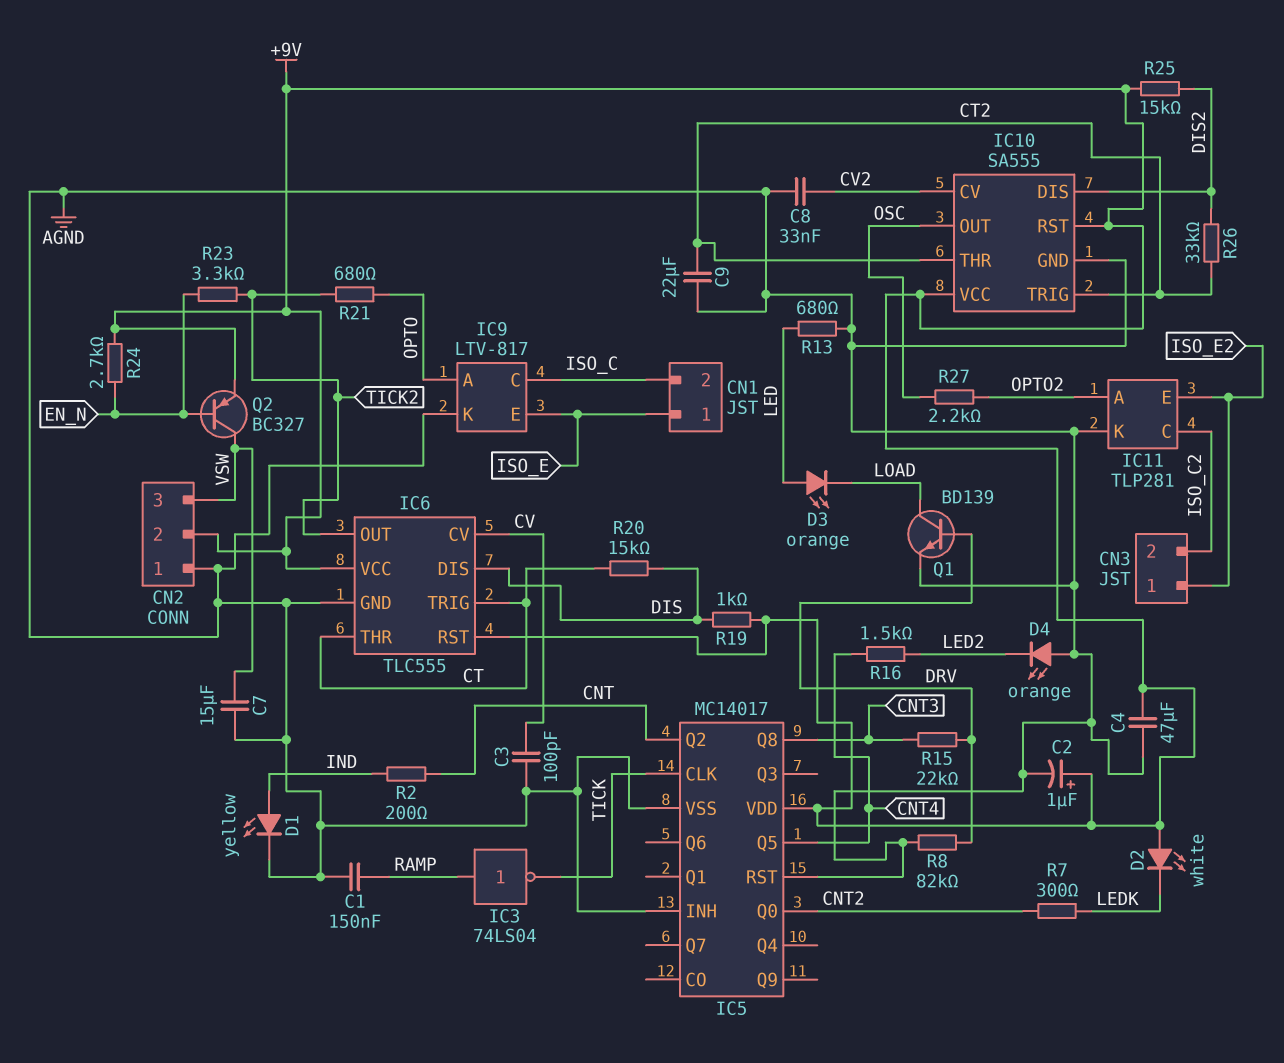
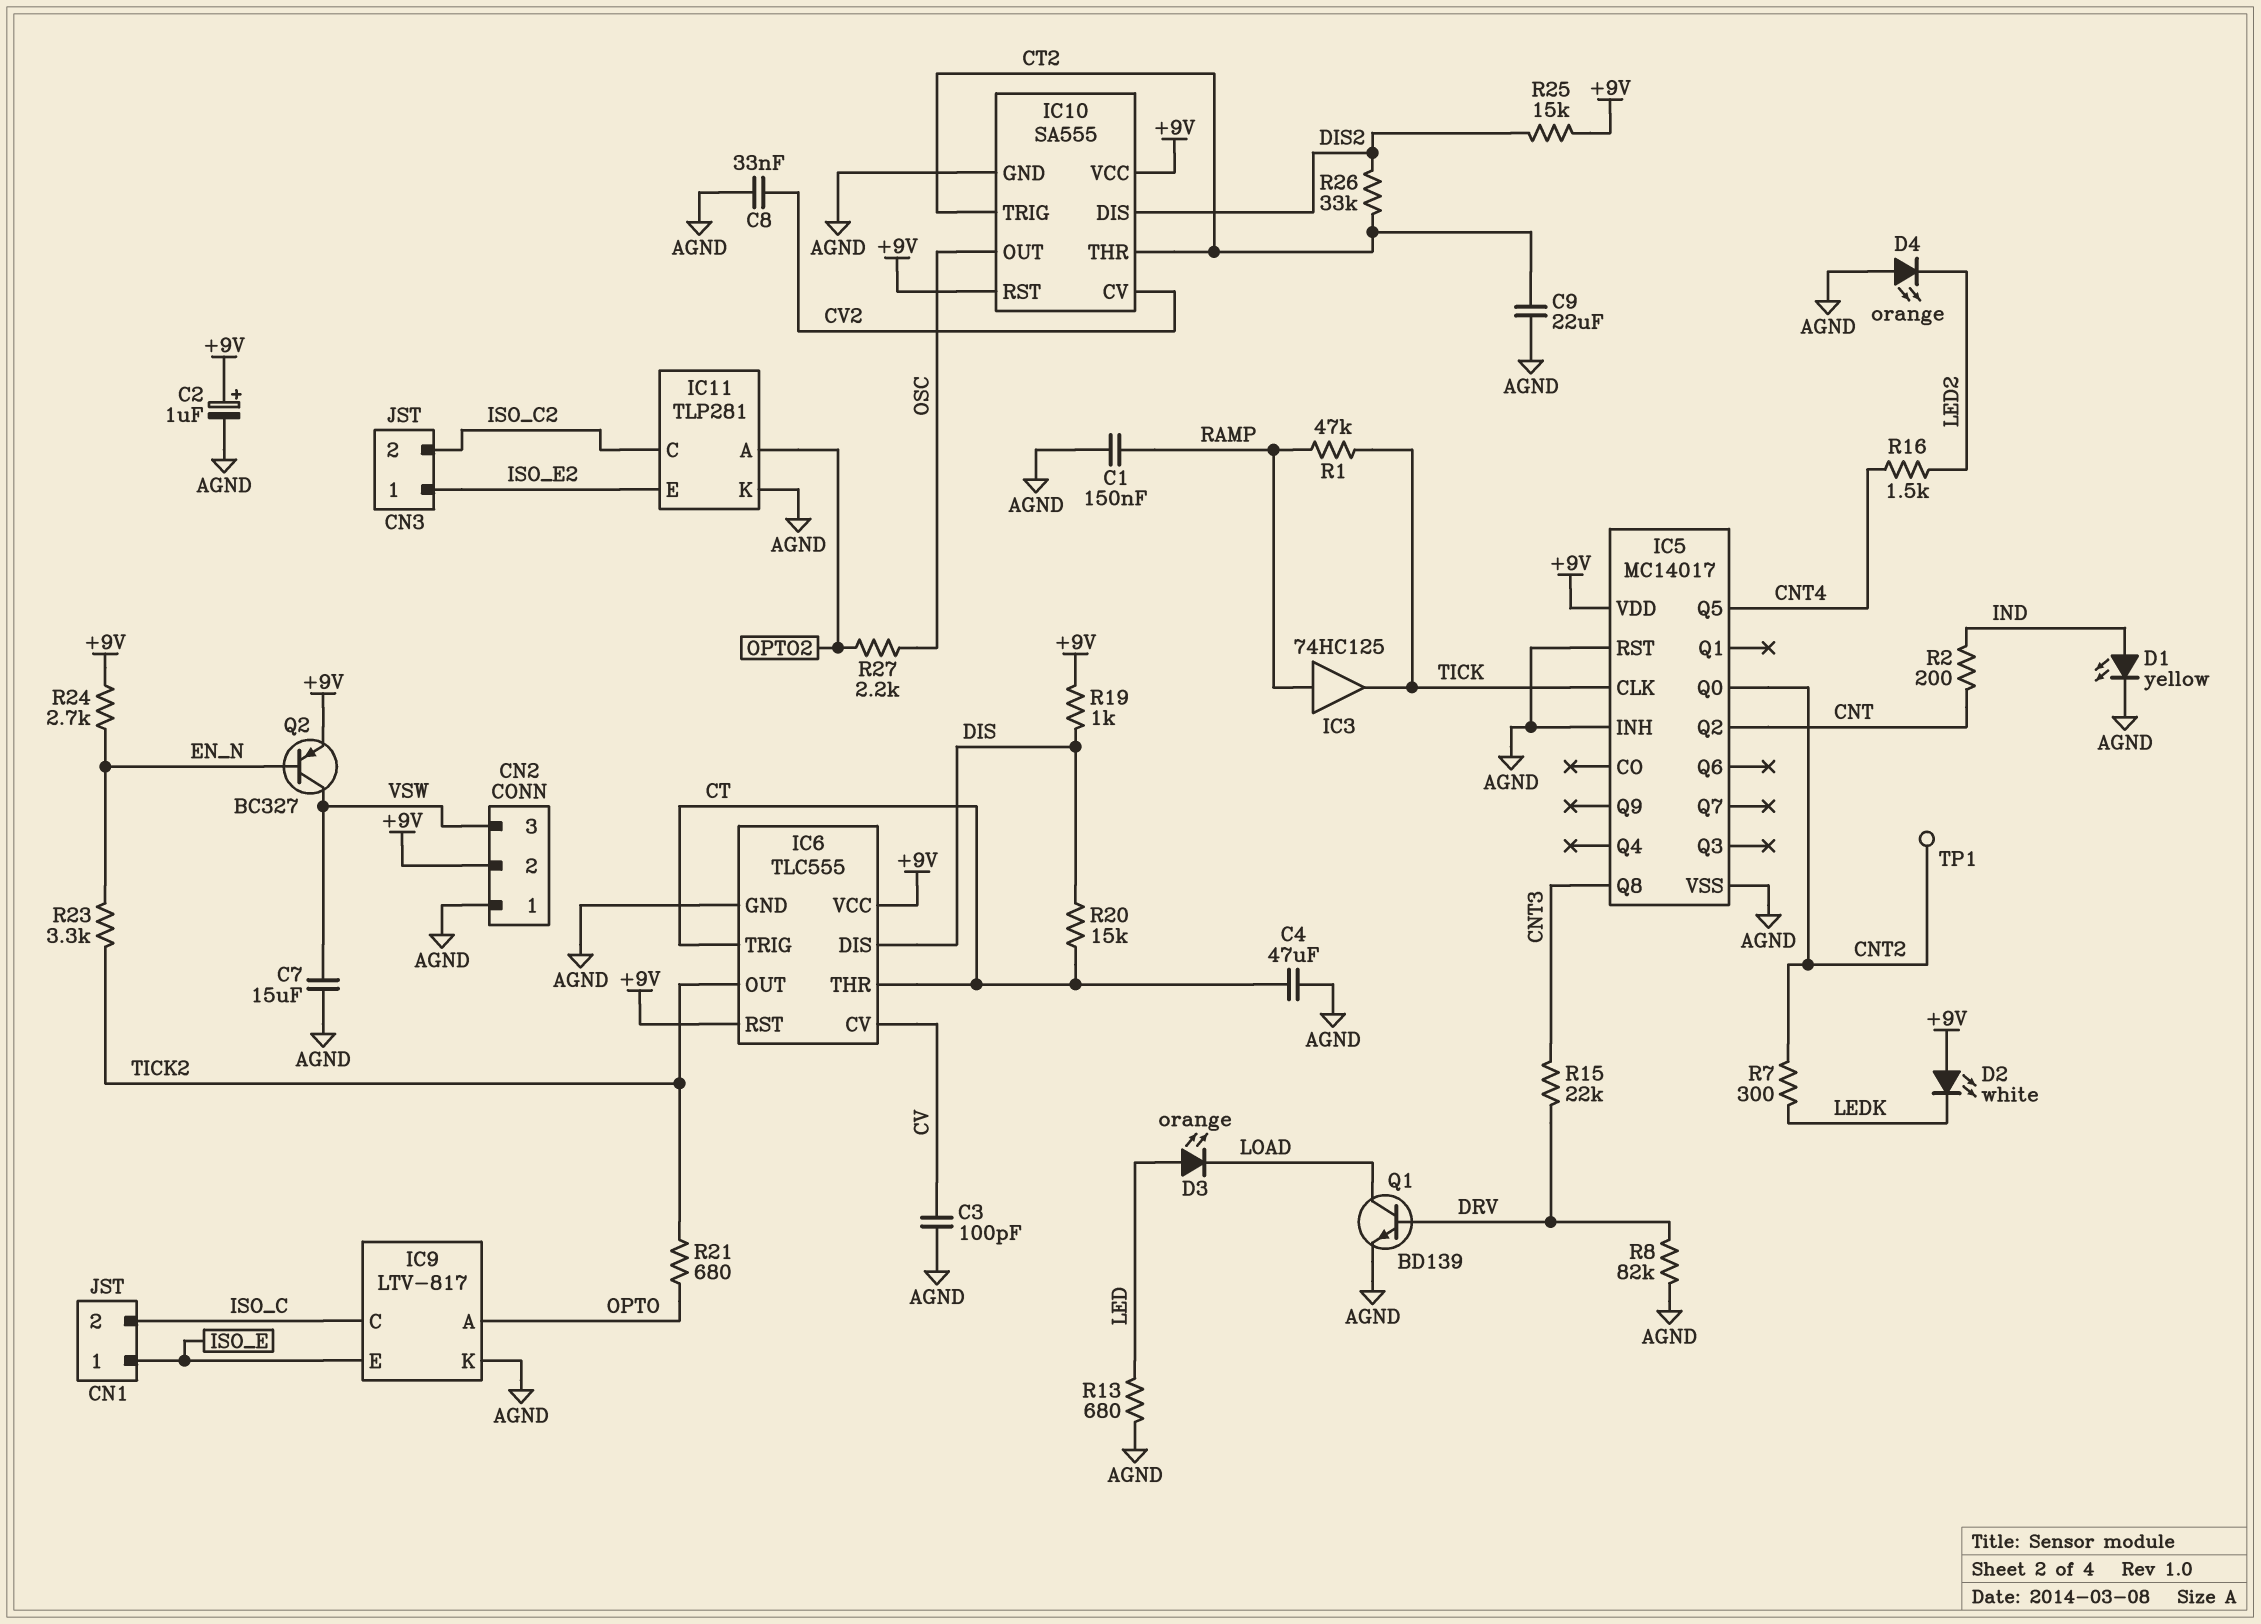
C4: 47uF (+9V, AGND) -> 47uF (AGND, CT)
IC3: NOT 74LS04 (in RAMP, out TICK) -> buffer 74HC125 (in RAMP, out TICK)
R1: none -> 47k (RAMP, TICK)
TP1: none -> test point (CNT2)

